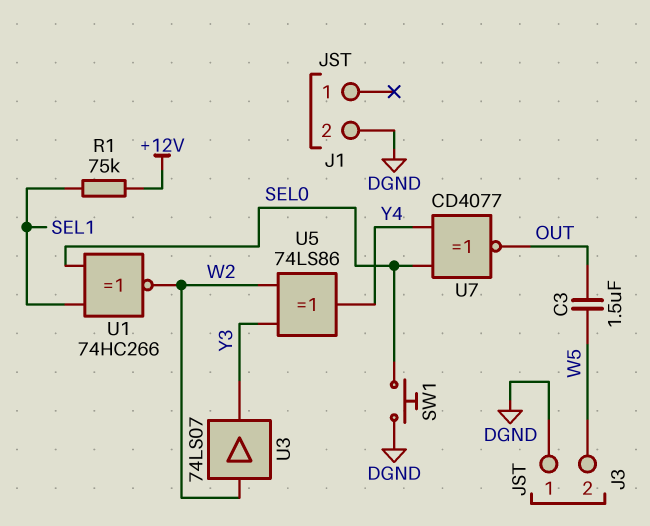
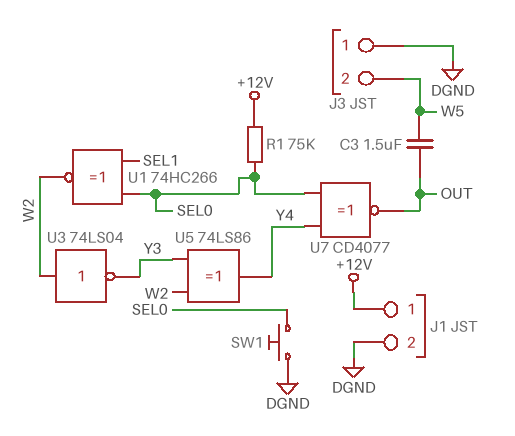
J1 pin 1: none -> +12V
R1: 75k (+12V, SEL1) -> 75k (+12V, SEL0)
U3: buffer 74LS07 (in W2, out Y3) -> NOT 74LS04 (in W2, out Y3)

